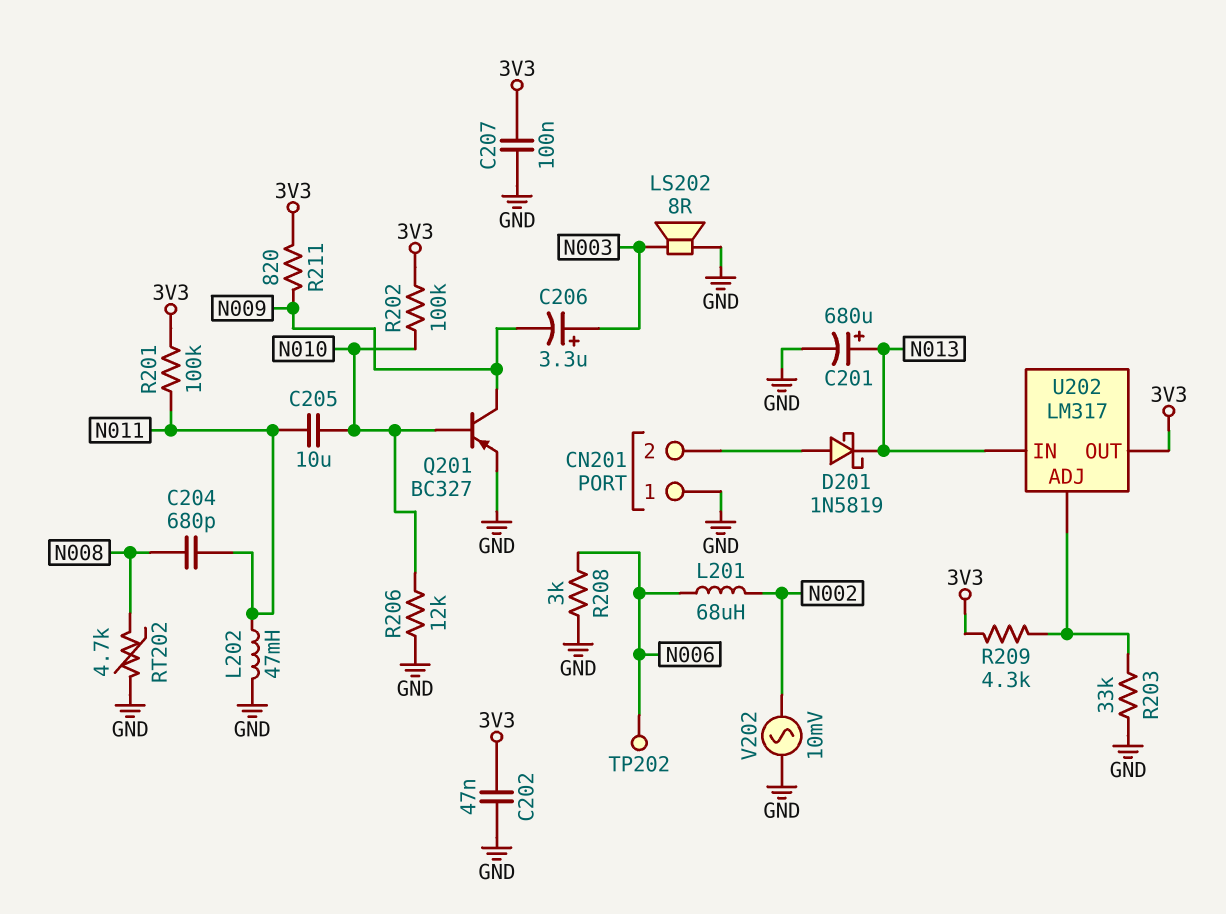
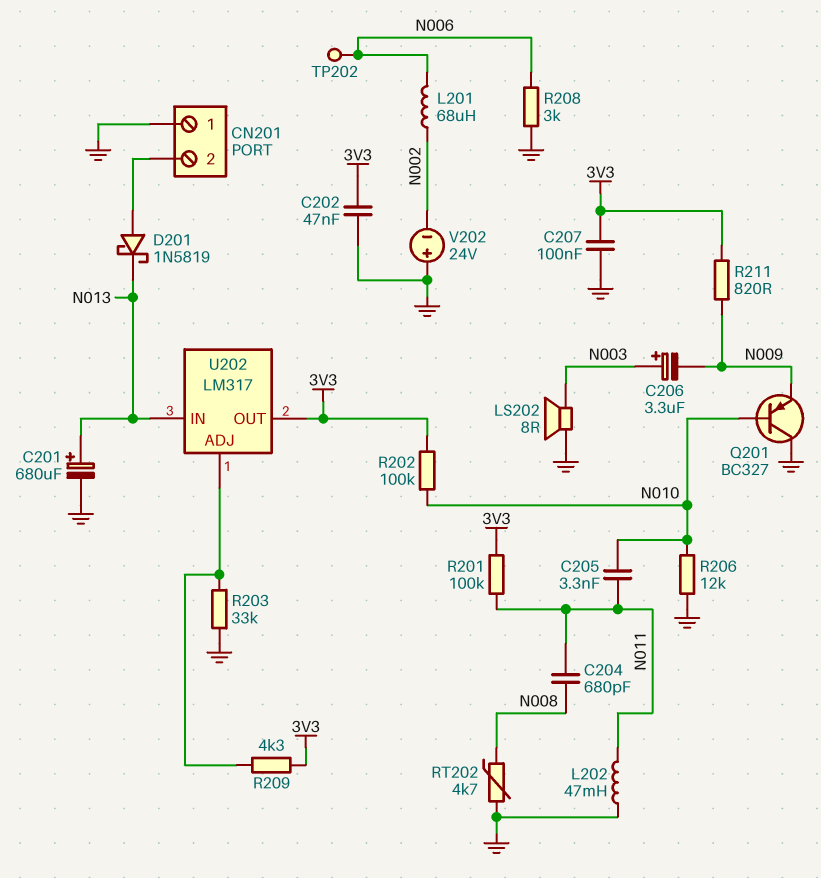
C205: 10uF (N010, N011) -> 3.3nF (N010, N011)
Q201: PNP BC327 (B N010, C N009, E GND) -> PNP BC327 (B N010, C GND, E N009)
V202: AC 10mV (GND, N002) -> 24V (plus GND, minus N002)

